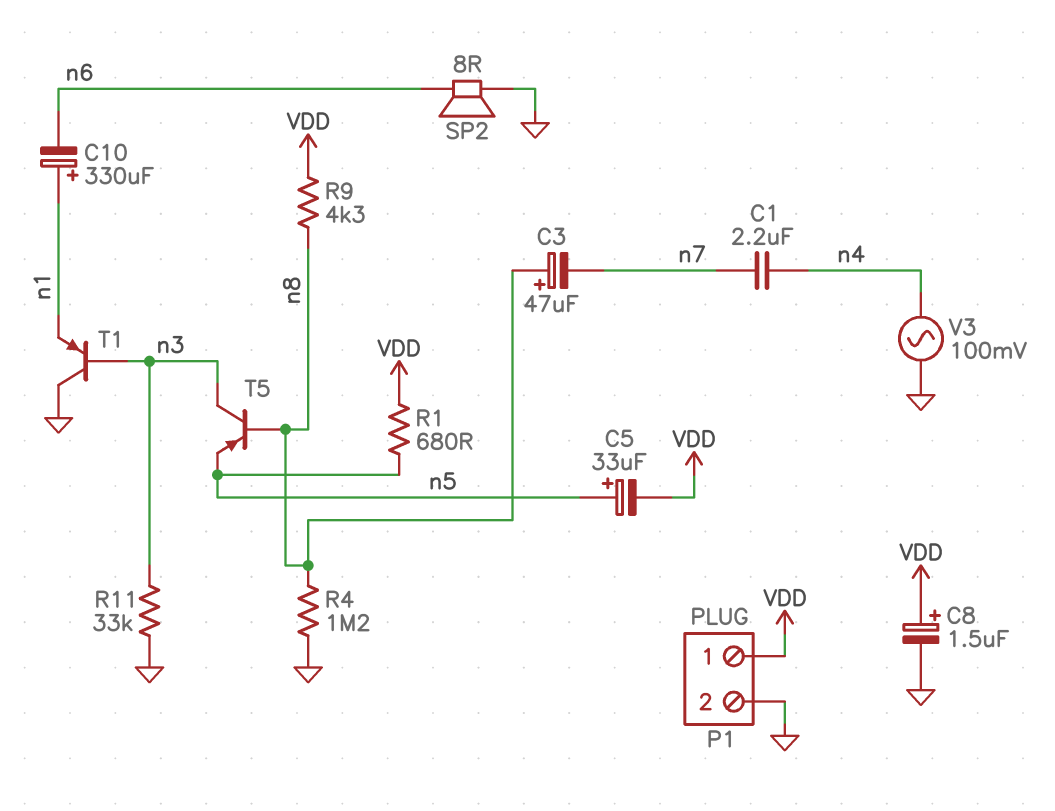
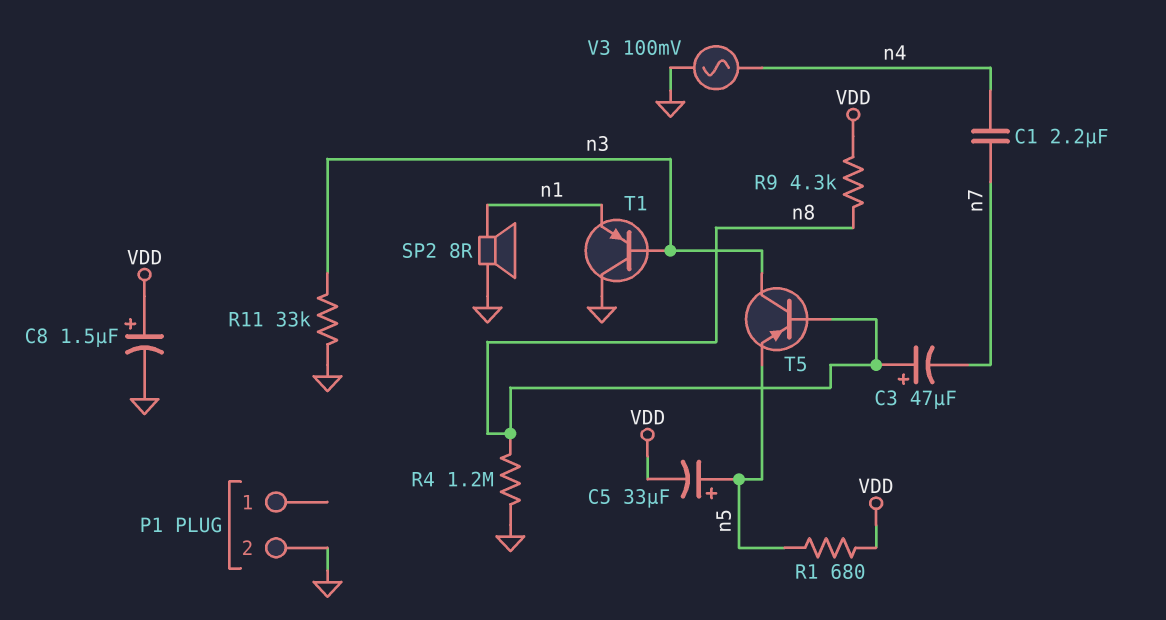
C10: 330uF (plus n1, minus n6) -> none
P1 pin 1: VDD -> none
SP2: speaker 8R (GND, n6) -> speaker 8R (GND, n1)

